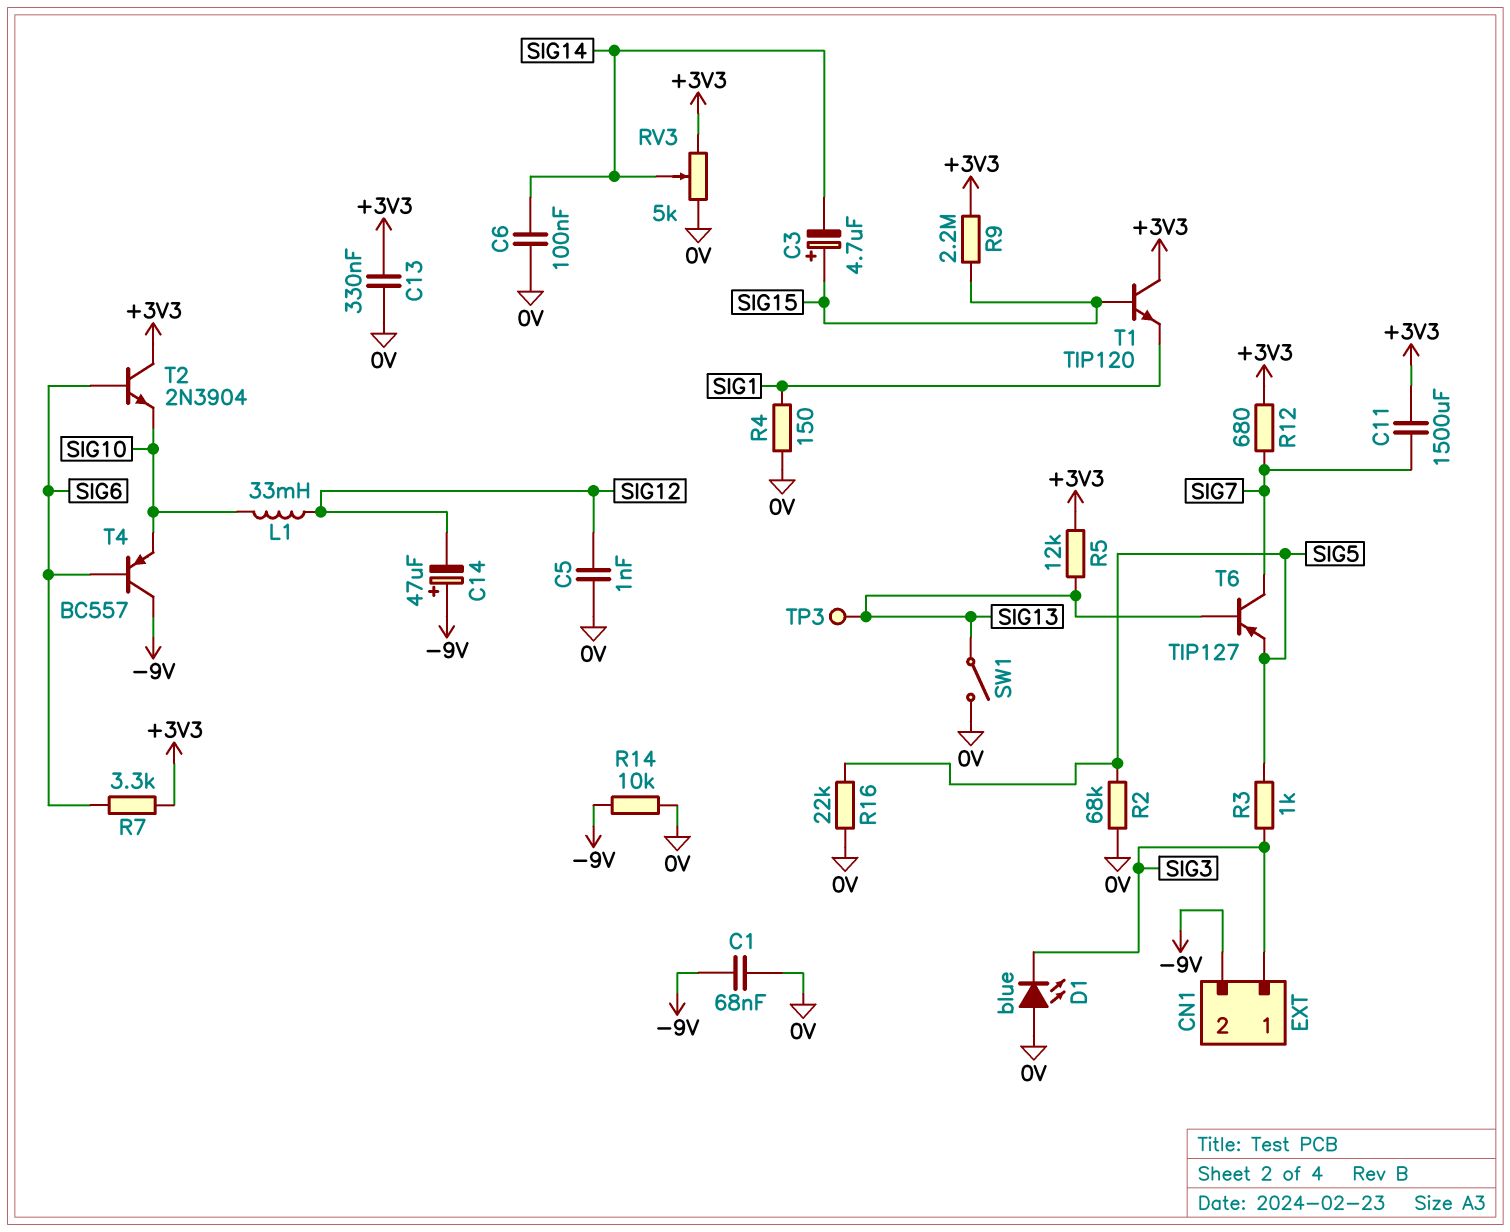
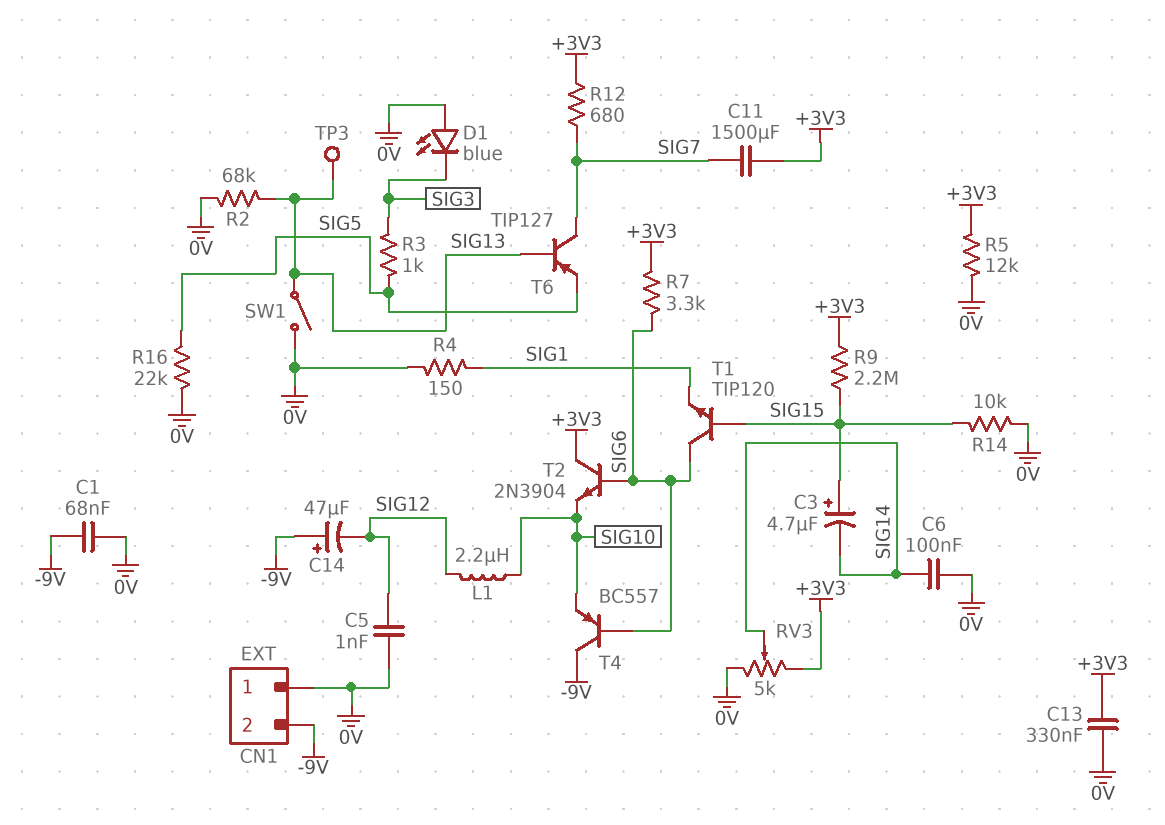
CN1 pin 1: SIG3 -> 0V
L1: 33mH (SIG10, SIG12) -> 2.2uH (SIG10, SIG12)
R2: 68k (0V, SIG5) -> 68k (0V, SIG13)
R5: 12k (+3V3, SIG13) -> 12k (+3V3, 0V)
R14: 10k (-9V, 0V) -> 10k (0V, SIG15)
T1: NPN TIP120 (B SIG15, C +3V3, E SIG1) -> NPN TIP120 (B SIG15, C SIG6, E SIG1)

